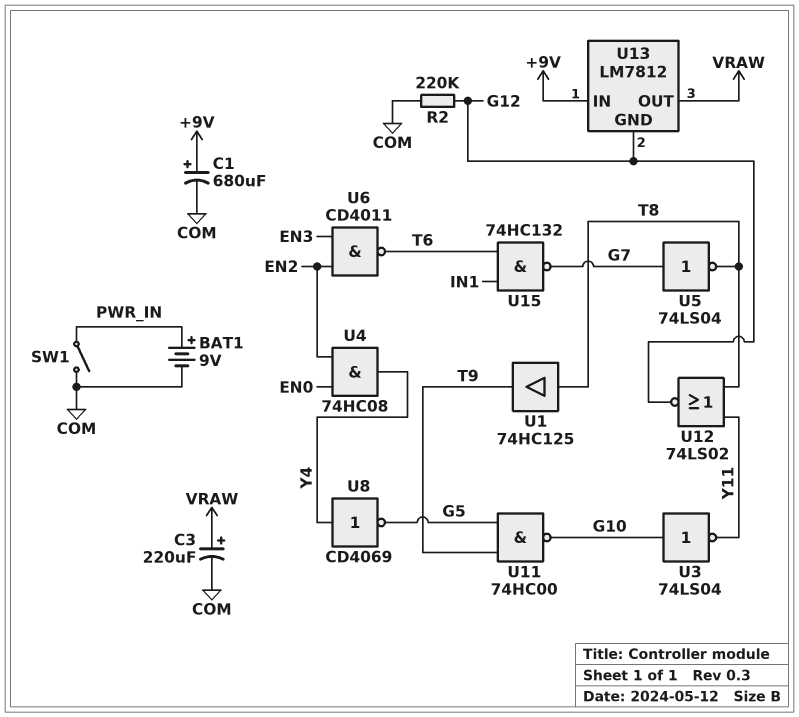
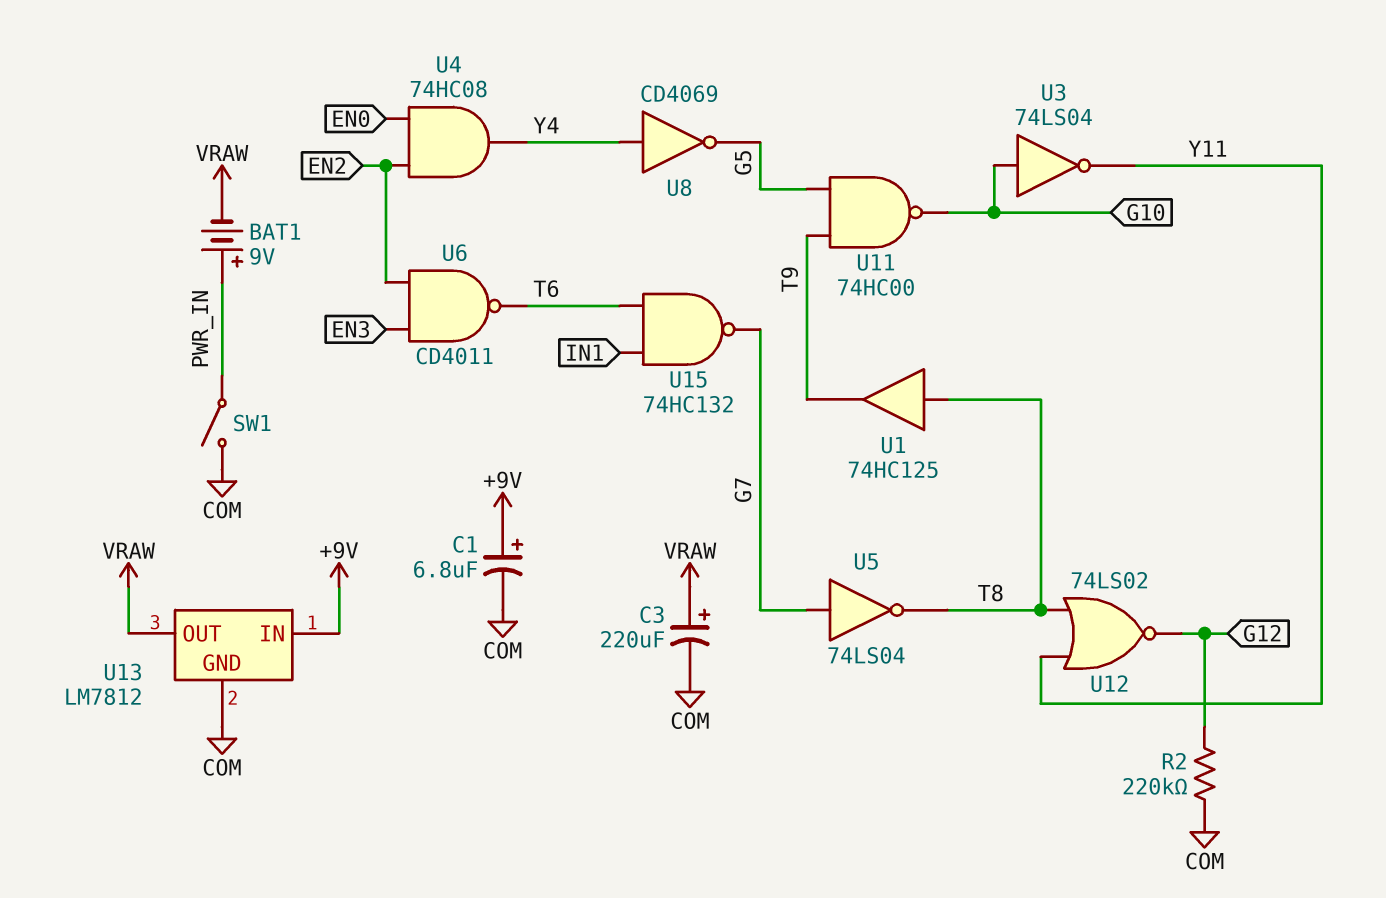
BAT1: 9V (plus PWR_IN, minus COM) -> 9V (plus PWR_IN, minus VRAW)
C1: 680uF (plus +9V, minus COM) -> 6.8uF (plus +9V, minus COM)
U13 pin GND: G12 -> COM

